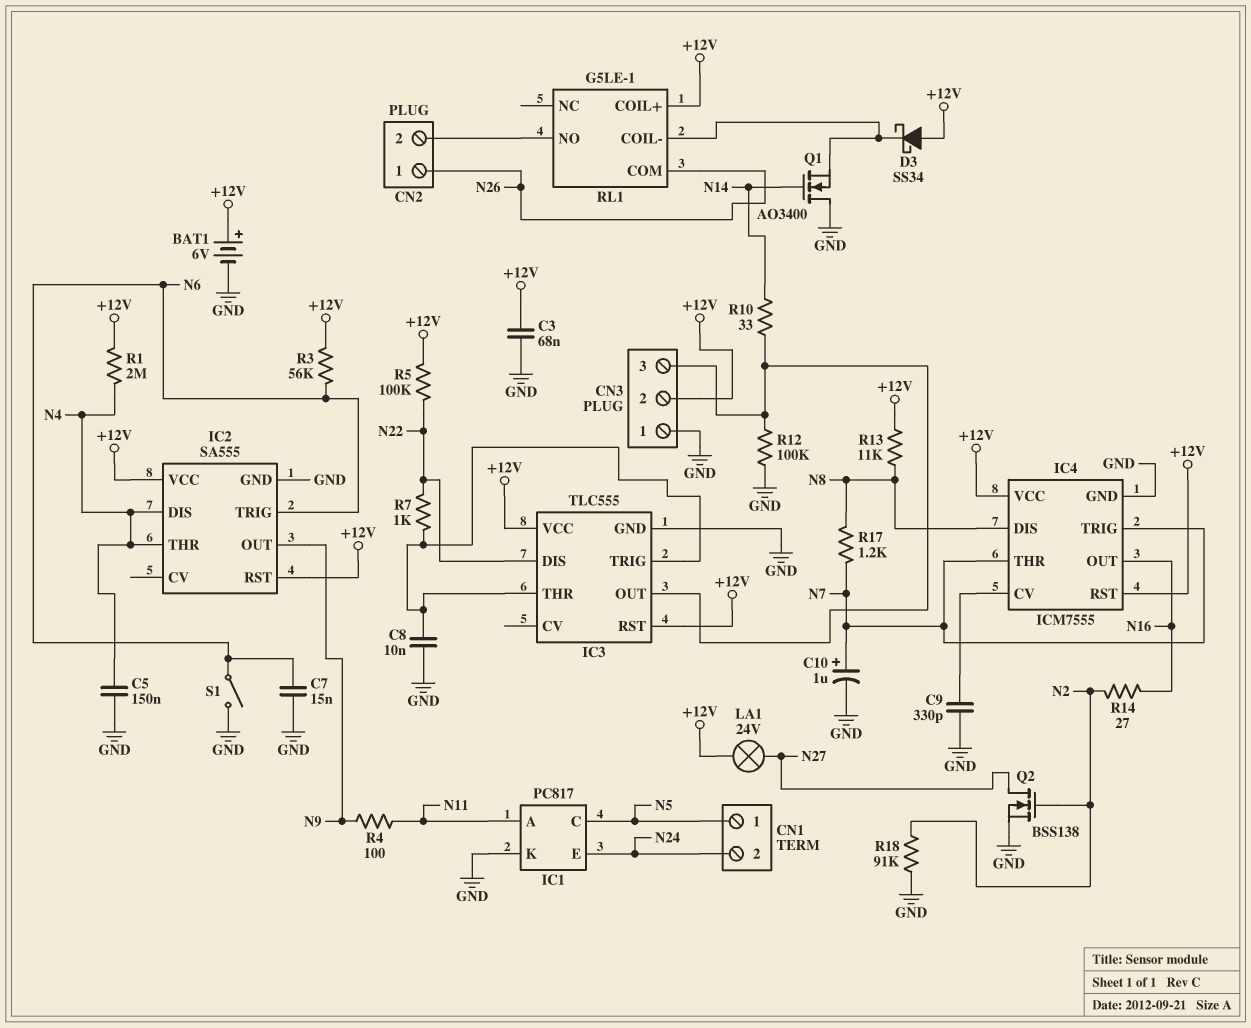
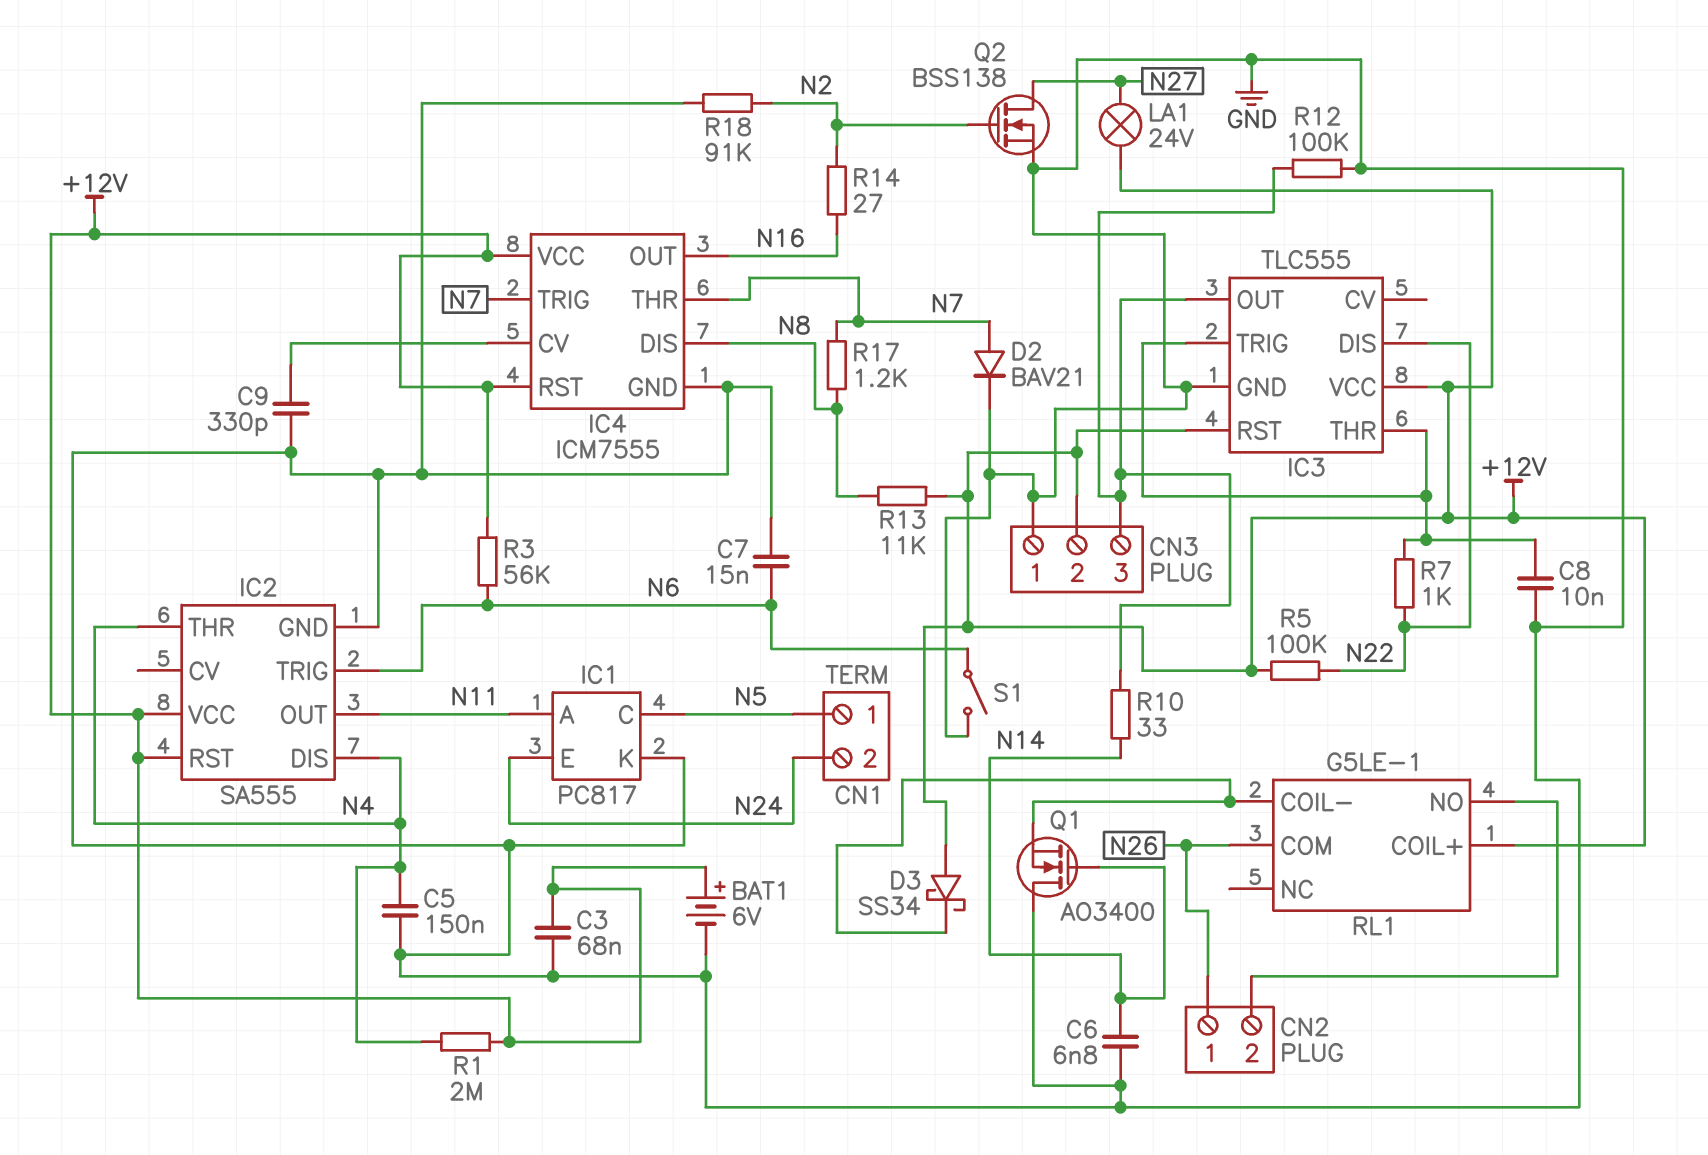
C6: none -> 6.8nF (GND, N14)
C10: 1uF (plus N7, minus GND) -> none
D2: none -> diode BAV21 (A N7, K GND)
IC2 pin OUT: N9 -> N11
R4: 100 (N9, N11) -> none

